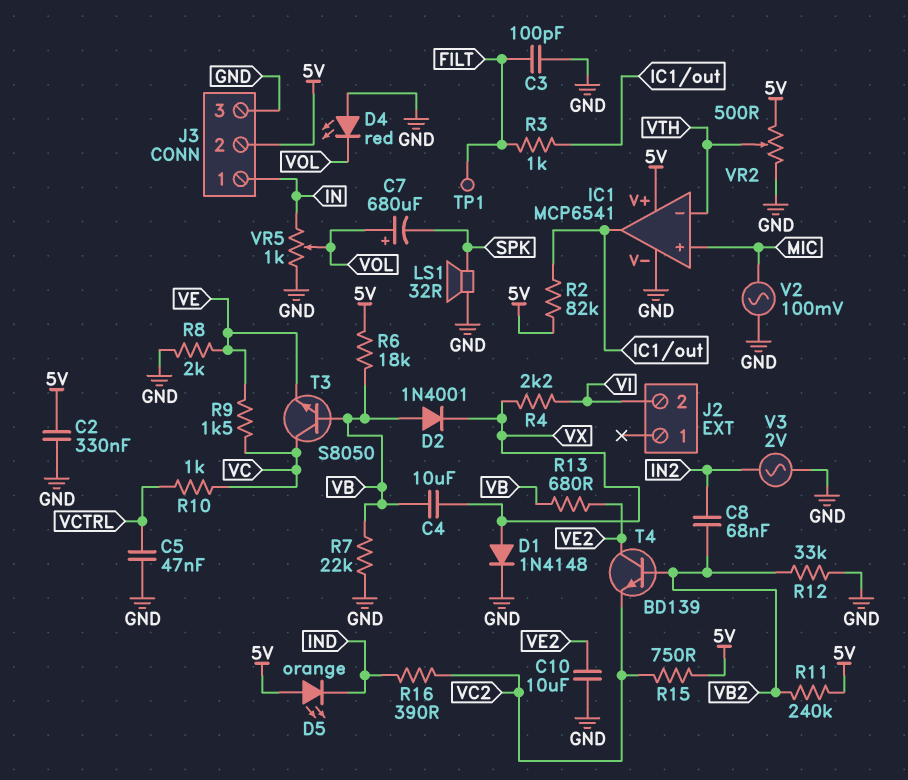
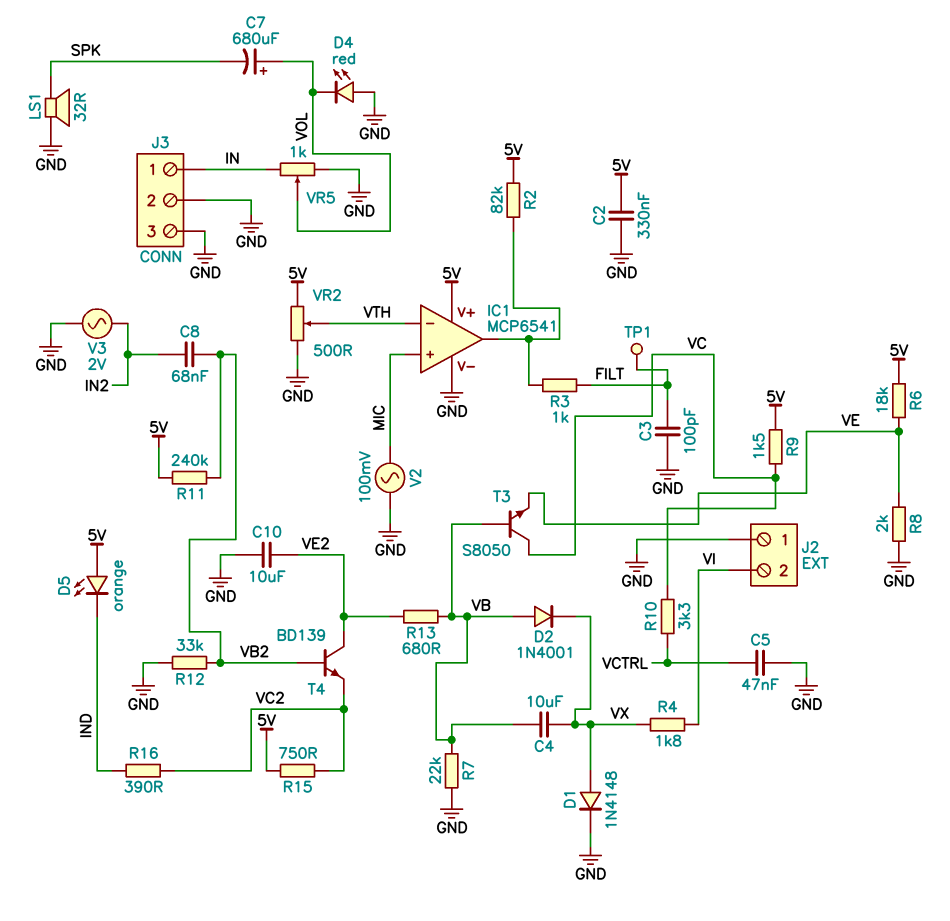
J2 pin 1: none -> GND
J3 pin 2: 5V -> GND
R4: 2.2k (VI, VX) -> 1.8k (VI, VX)
R6: 18k (5V, VB) -> 18k (5V, VE)
R9: 1.5k (VC, VE) -> 1.5k (5V, VC)
R10: 1k (VC, VCTRL) -> 3.3k (VC, VCTRL)

